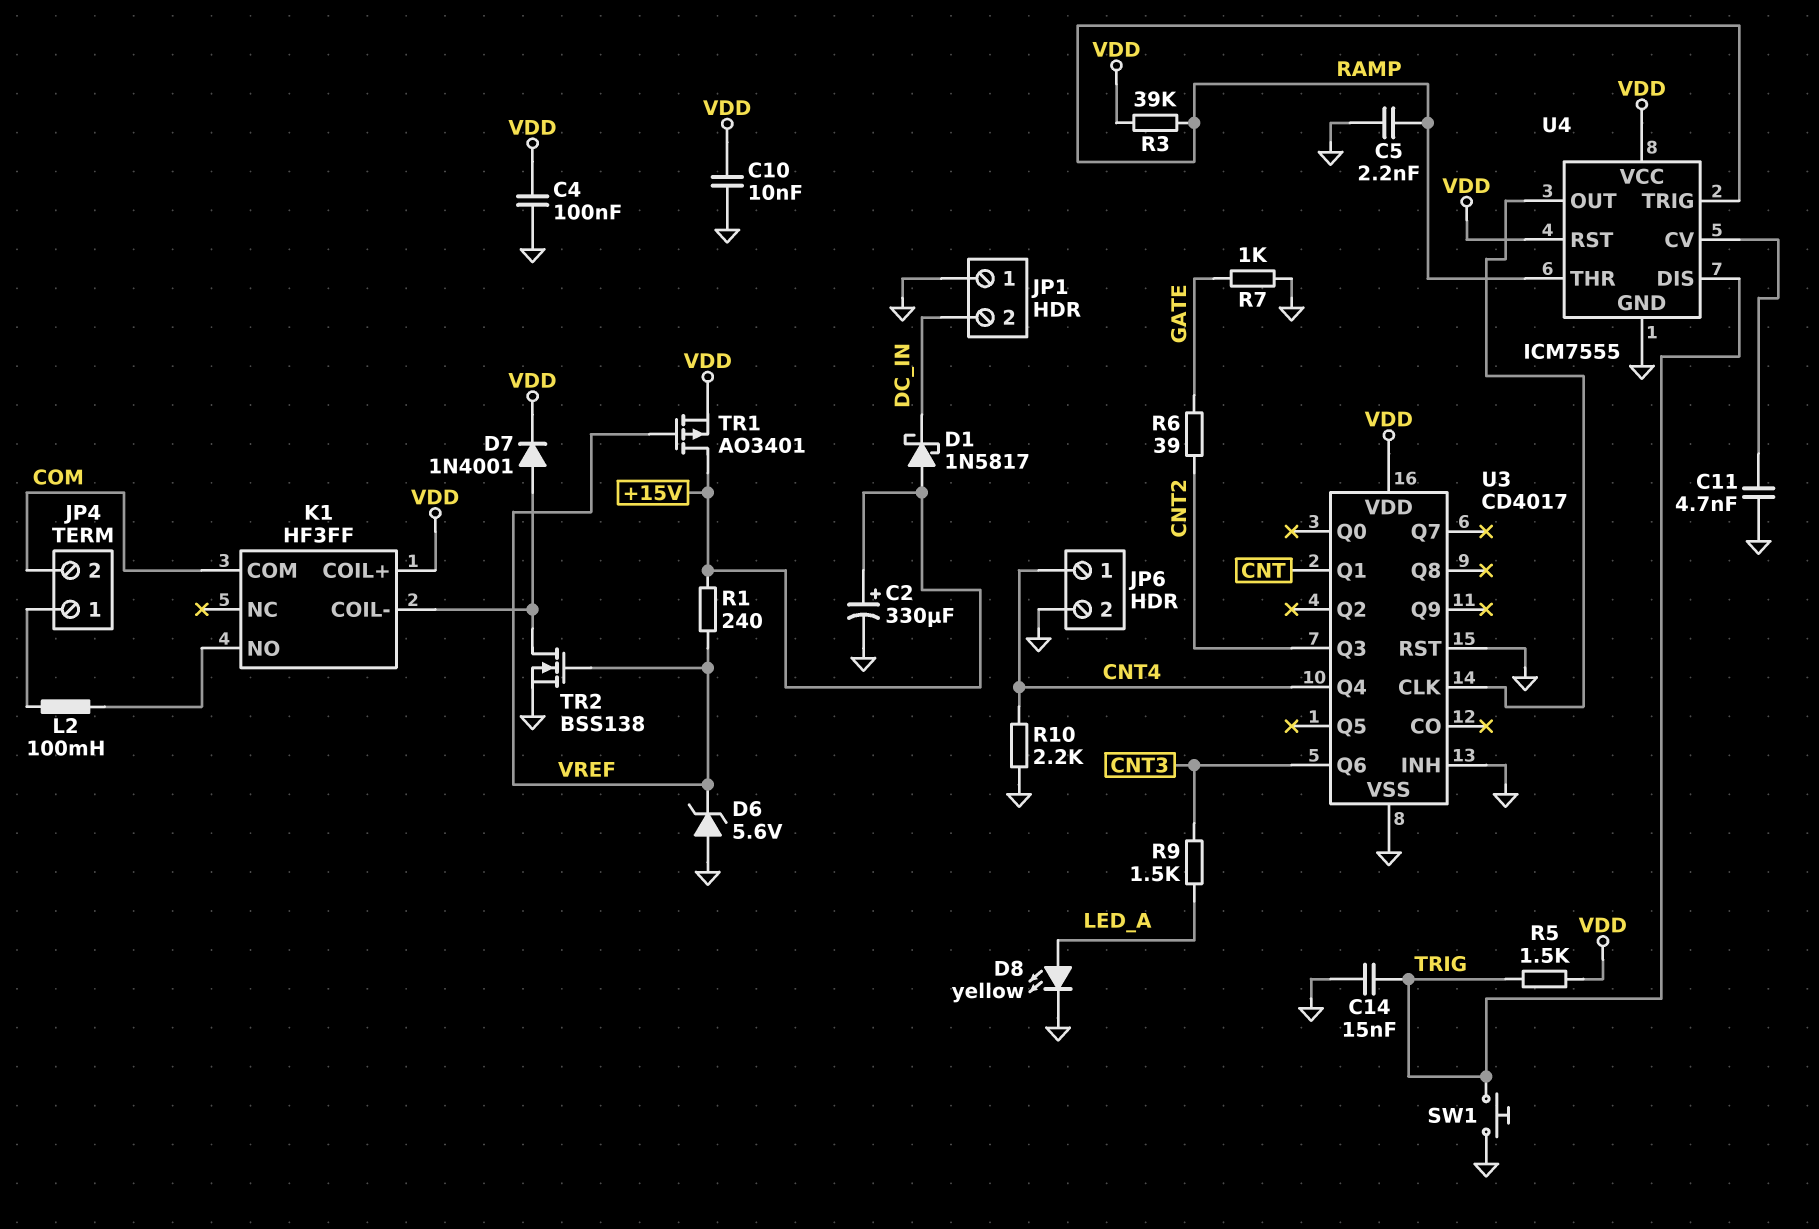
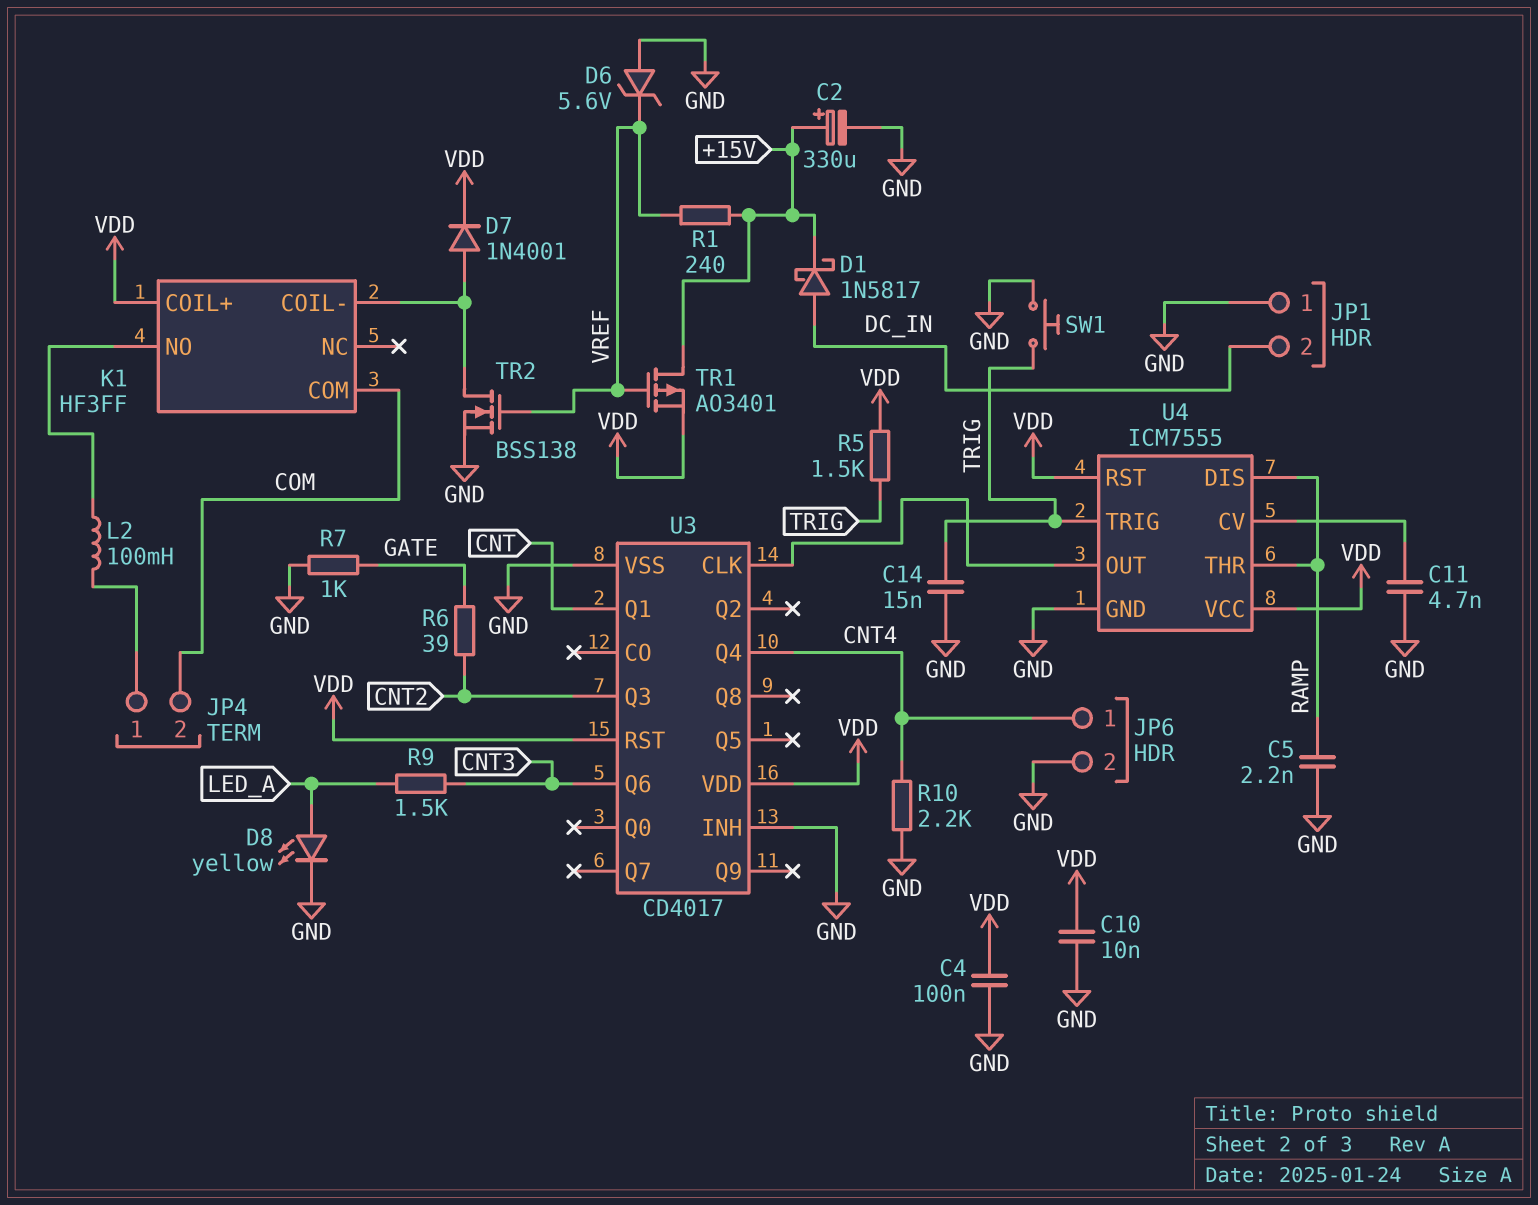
D1: schottky 1N5817 (A +15V, K DC_IN) -> schottky 1N5817 (A DC_IN, K +15V)
R3: 39k (RAMP, VDD) -> none
U3 pin RST: GND -> VDD
U4 pin DIS: TRIG -> RAMP
U4 pin TRIG: RAMP -> TRIG

